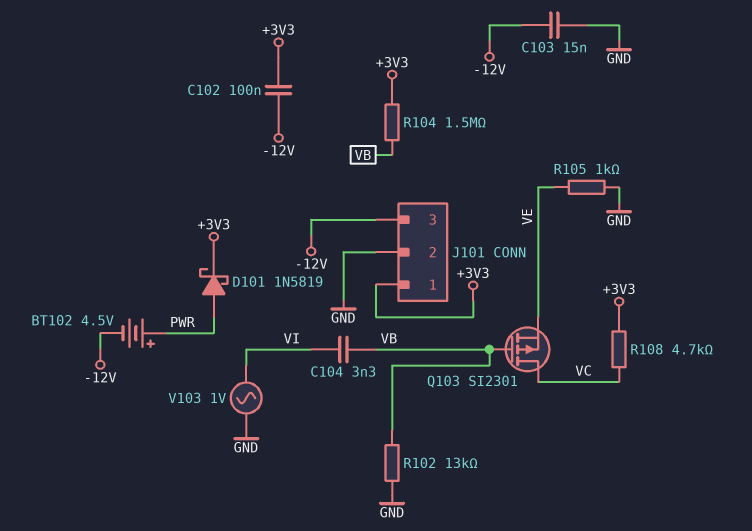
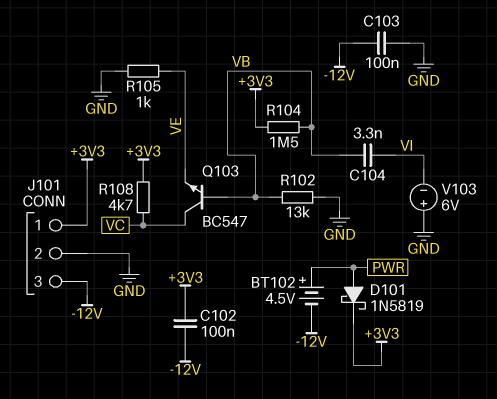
C103: 15nF (-12V, GND) -> 100nF (-12V, GND)
Q103: PMOS SI2301 (G VB, D VC, S VE) -> NPN BC547 (B VB, C VC, E VE)
V103: AC 1V (GND, VI) -> 6V (plus GND, minus VI)

